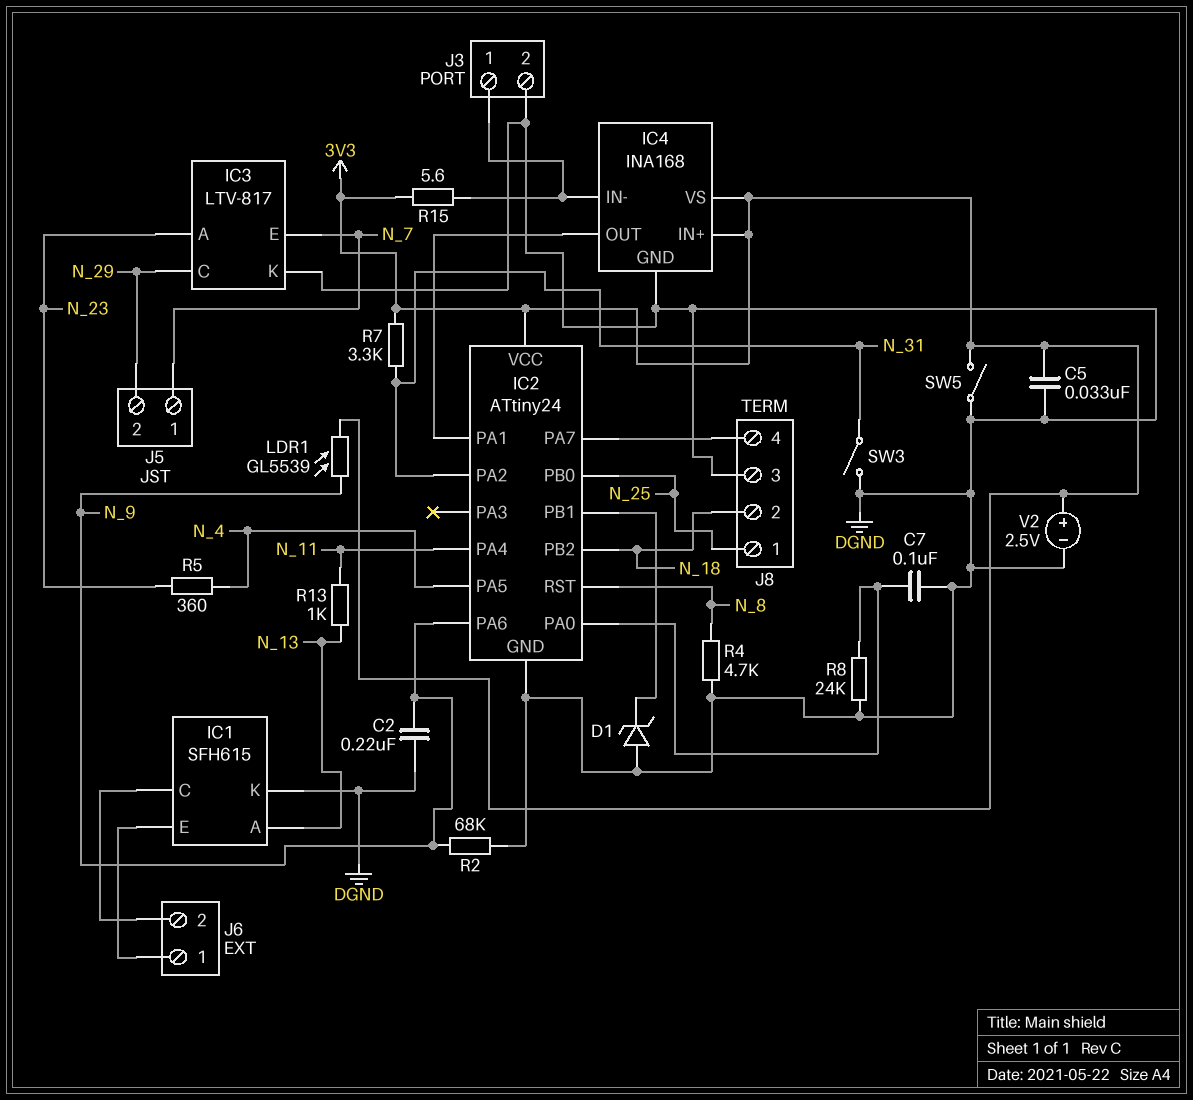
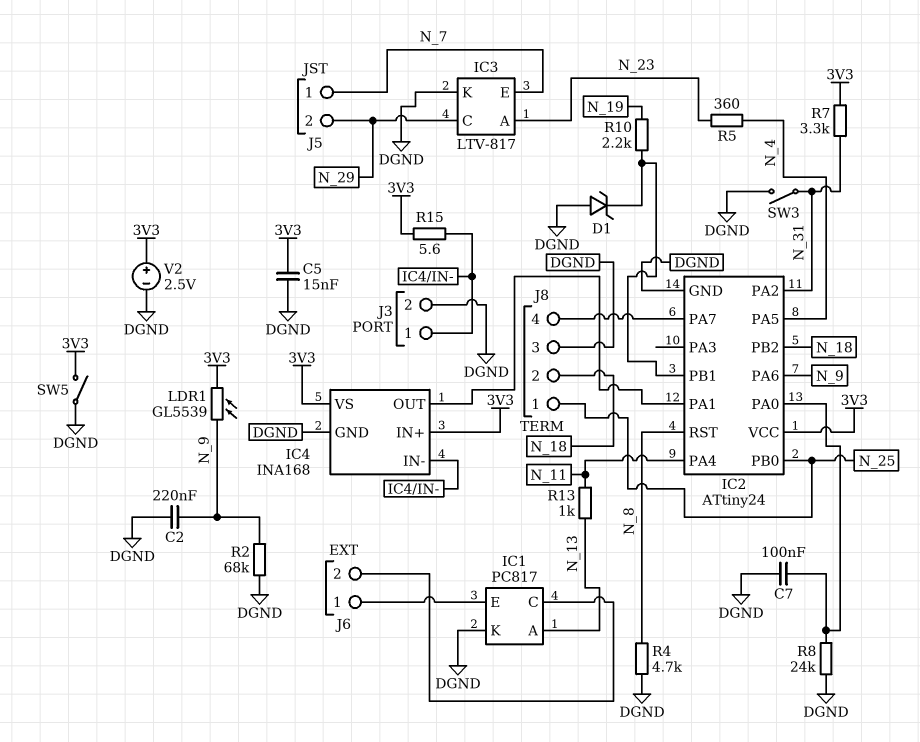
C5: 33nF (3V3, DGND) -> 15nF (3V3, DGND)
IC1: SFH615 -> PC817
R10: none -> 2.2k (IC2/PB1, N_19)

